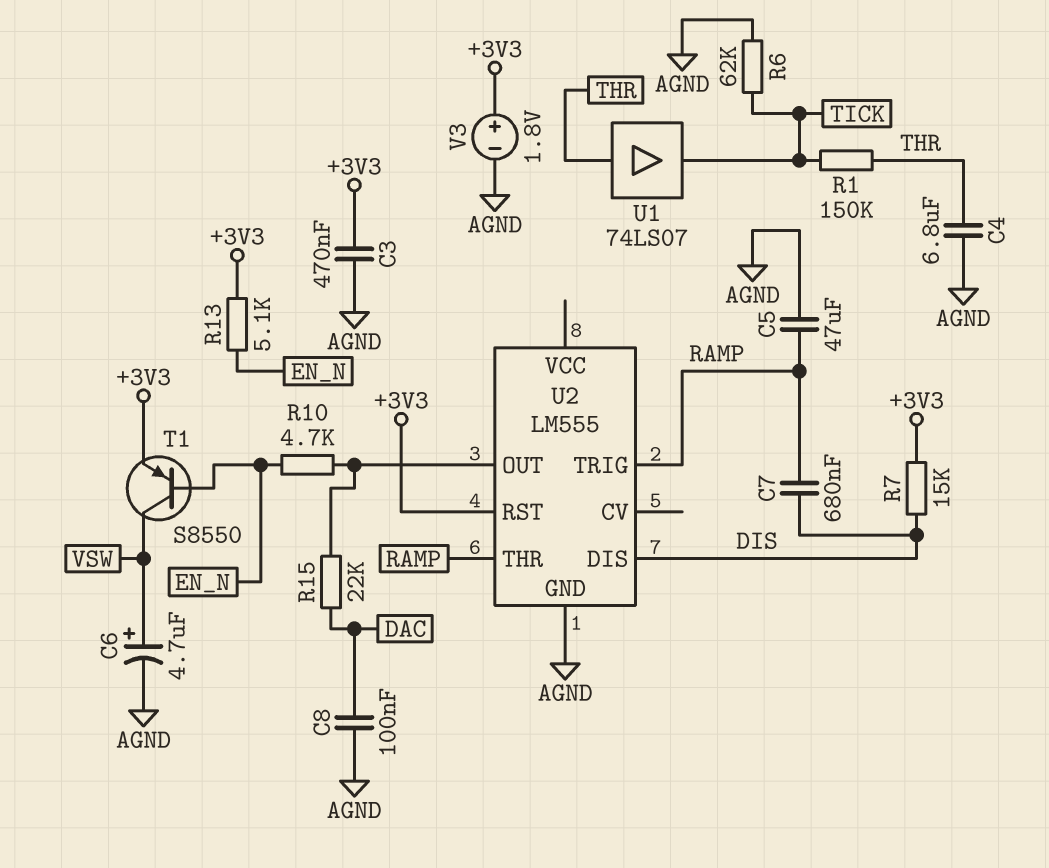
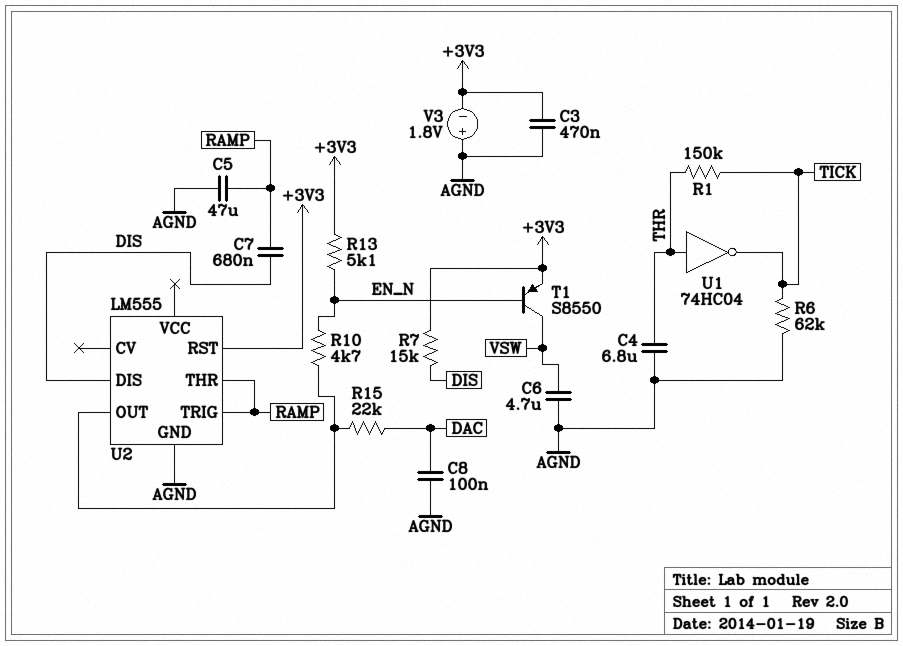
C6: 4.7uF (plus VSW, minus AGND) -> 4.7uF (AGND, VSW)
U1: buffer 74LS07 (in THR, out TICK) -> NOT 74HC04 (in THR, out TICK)
V3: 1.8V (plus +3V3, minus AGND) -> 1.8V (plus AGND, minus +3V3)

